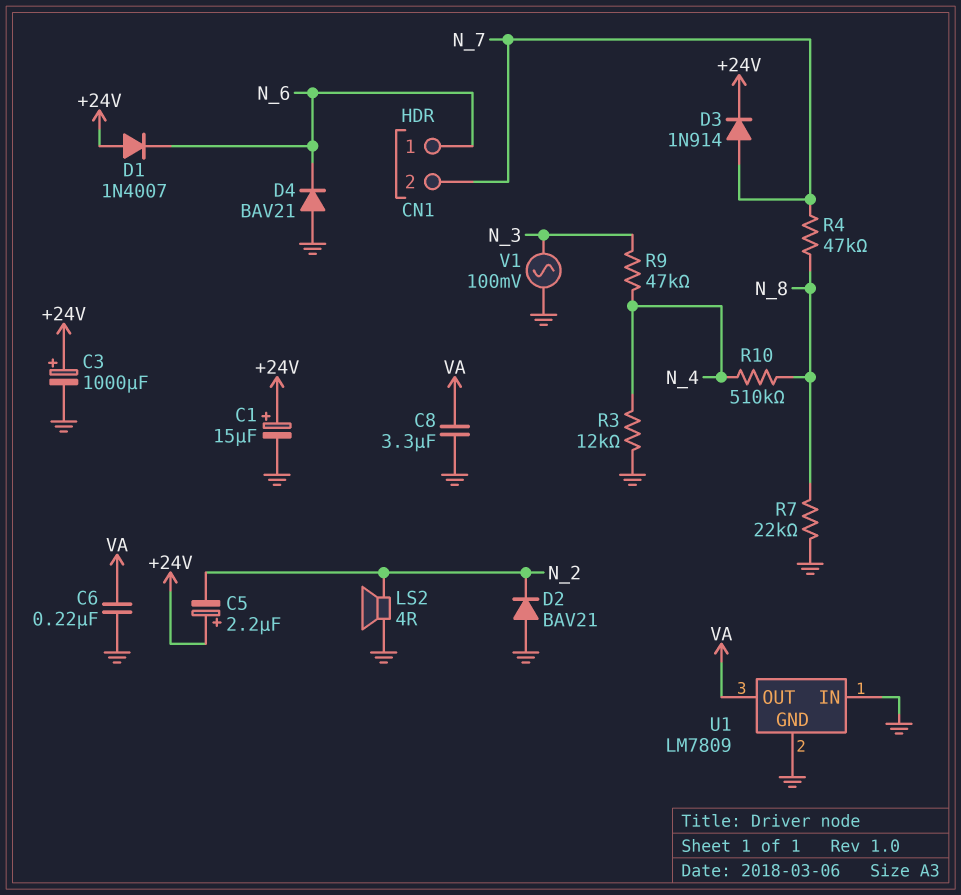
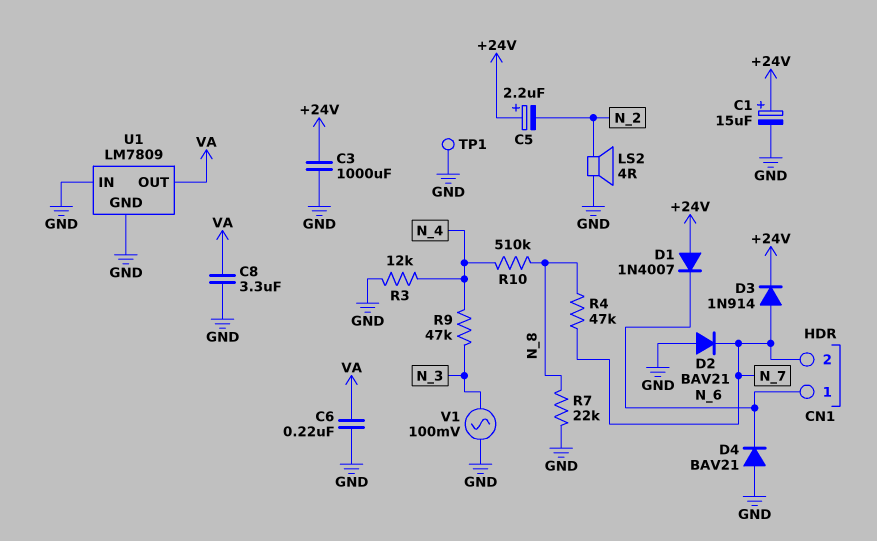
C3: 1000uF (plus +24V, minus GND) -> 1000uF (+24V, GND)
D2: diode BAV21 (A GND, K N_2) -> diode BAV21 (A GND, K N_7)
TP1: none -> test point (GND)

